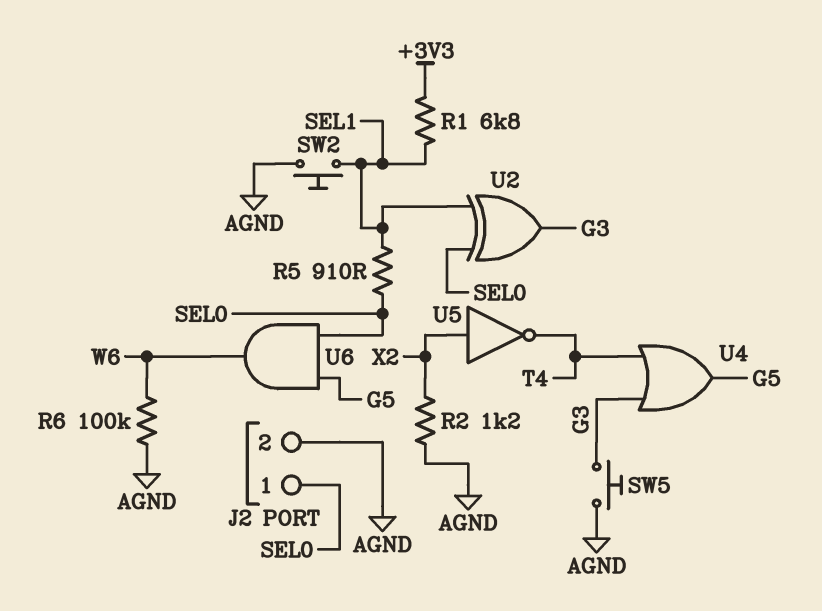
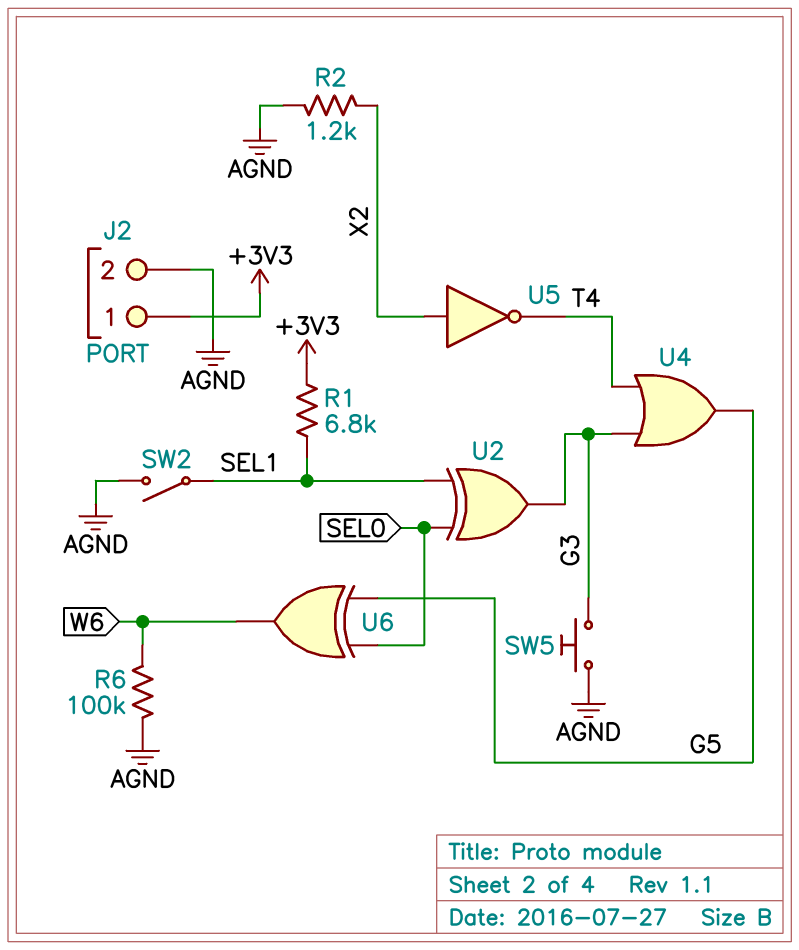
J2 pin 1: SEL0 -> +3V3
R5: 910 (SEL0, SEL1) -> none
SW2: button (AGND, SEL1) -> switch (AGND, SEL1)
U6: AND (in G5, in SEL0, out W6) -> XOR (in G5, in SEL0, out W6)

